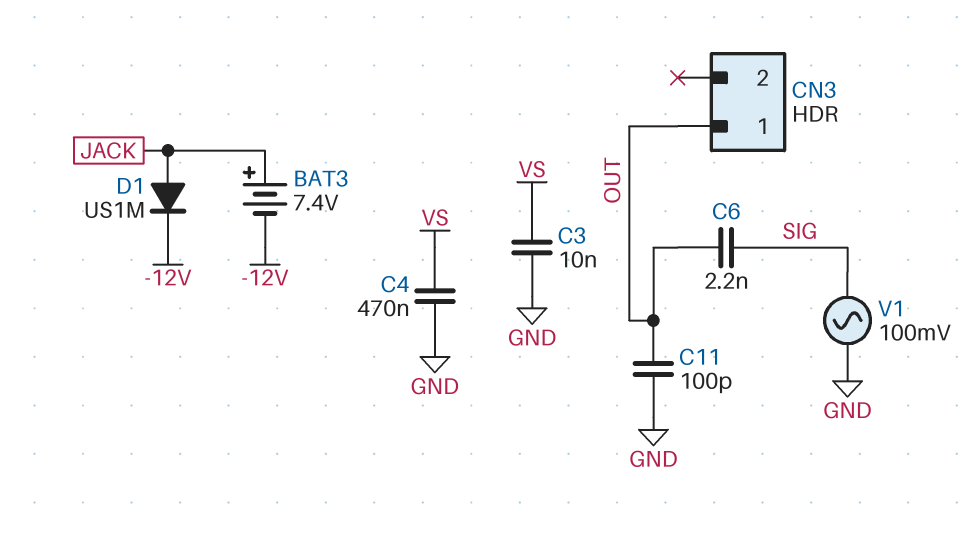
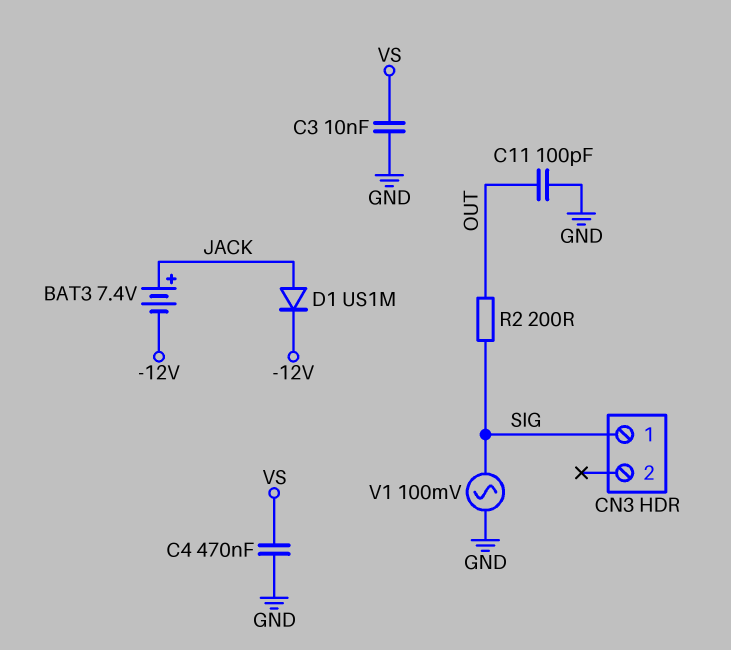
C6: 2.2nF (OUT, SIG) -> none
CN3 pin 1: OUT -> SIG
R2: none -> 200 (OUT, SIG)

